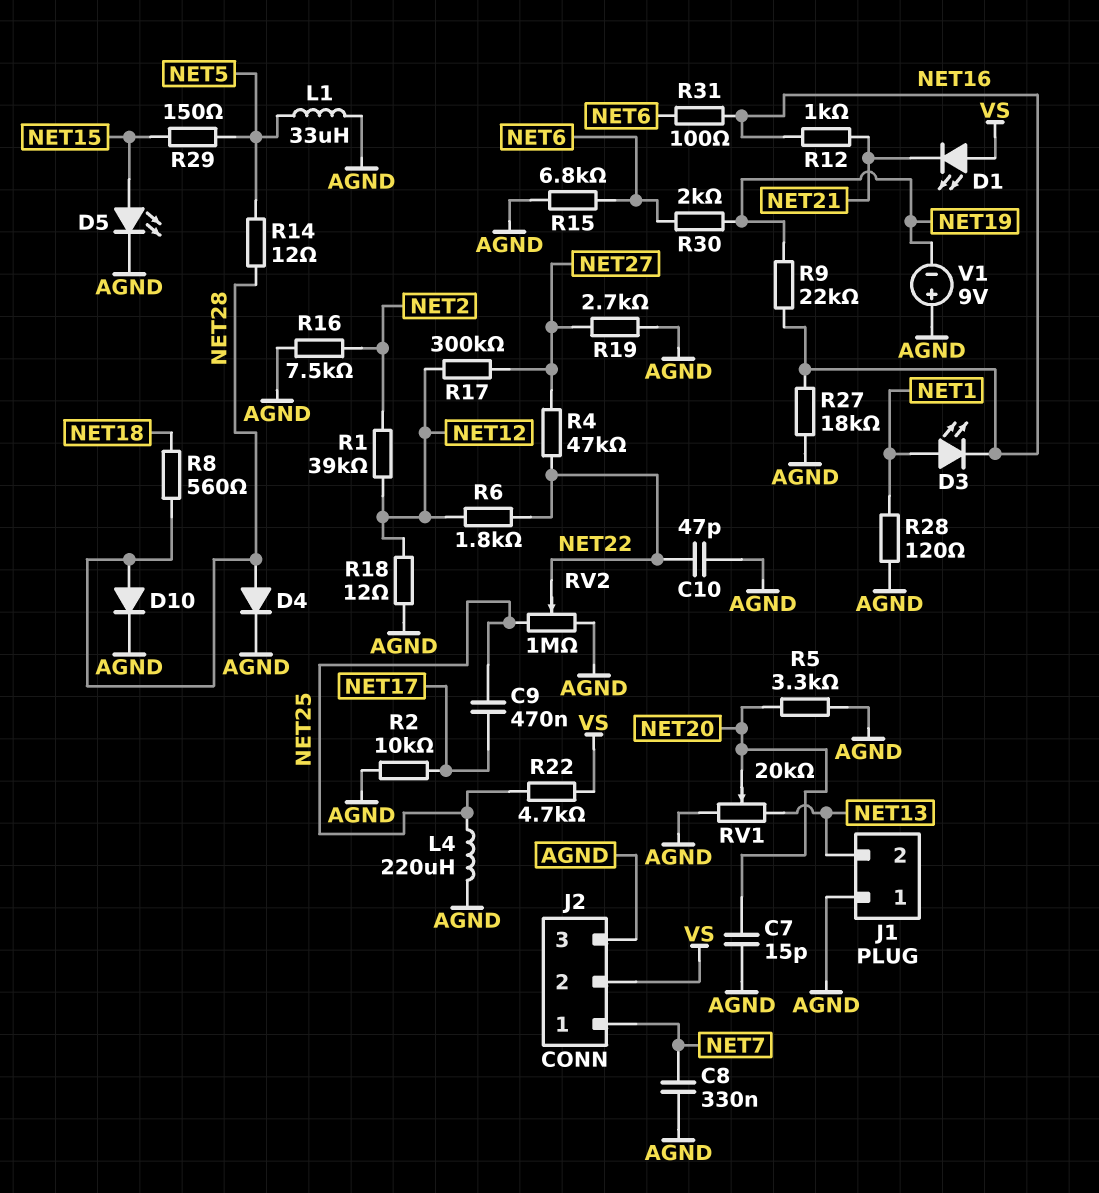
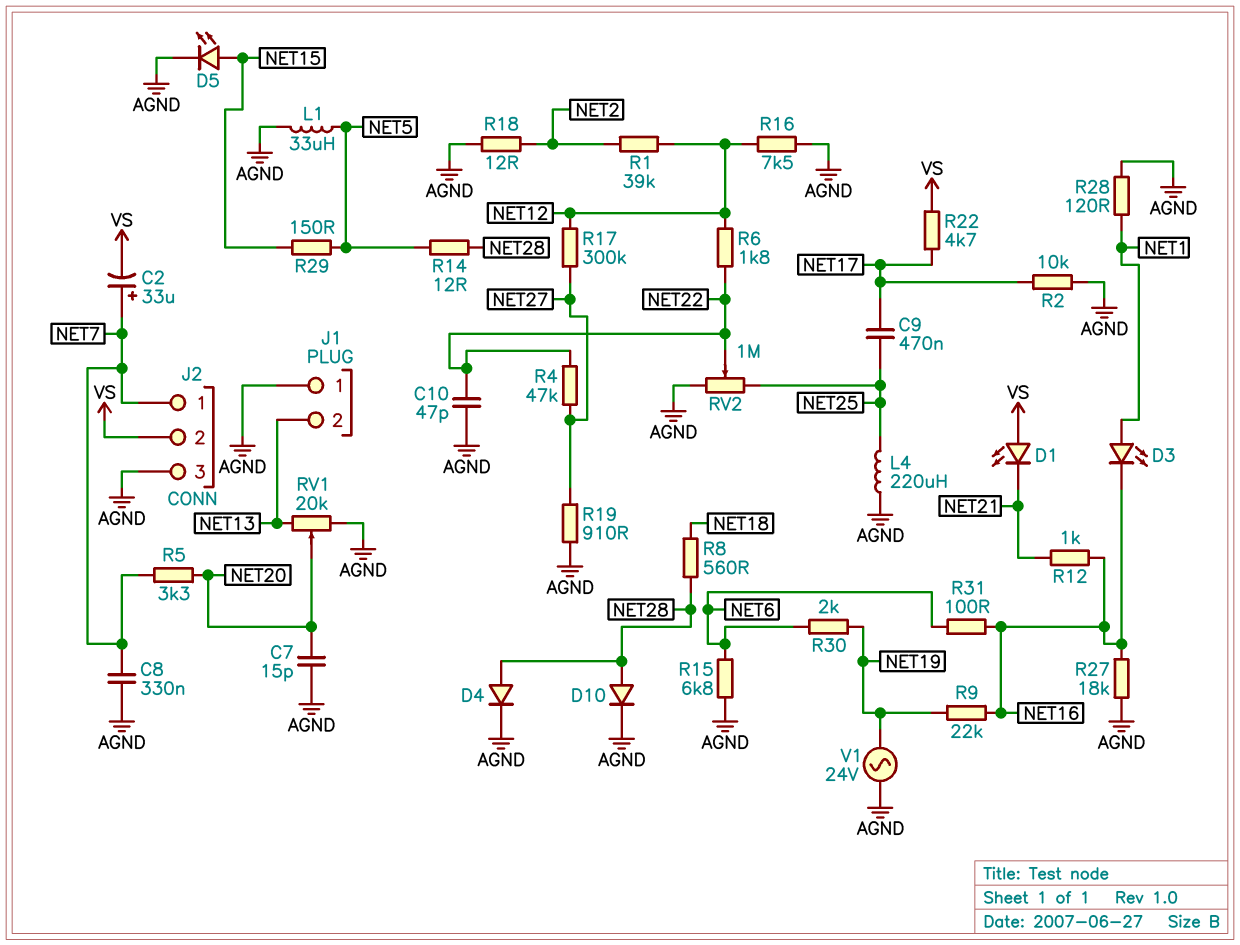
C2: none -> 33uF (plus NET7, minus VS)
R5: 3.3k (AGND, NET20) -> 3.3k (NET7, NET20)
R16: 7.5k (AGND, NET2) -> 7.5k (AGND, NET12)
R18: 12 (AGND, NET12) -> 12 (AGND, NET2)
R19: 2.7k (AGND, NET27) -> 910 (AGND, NET27)
R22: 4.7k (NET25, VS) -> 4.7k (NET17, VS)
V1: 9V (plus AGND, minus NET19) -> AC 24V (AGND, NET19)

